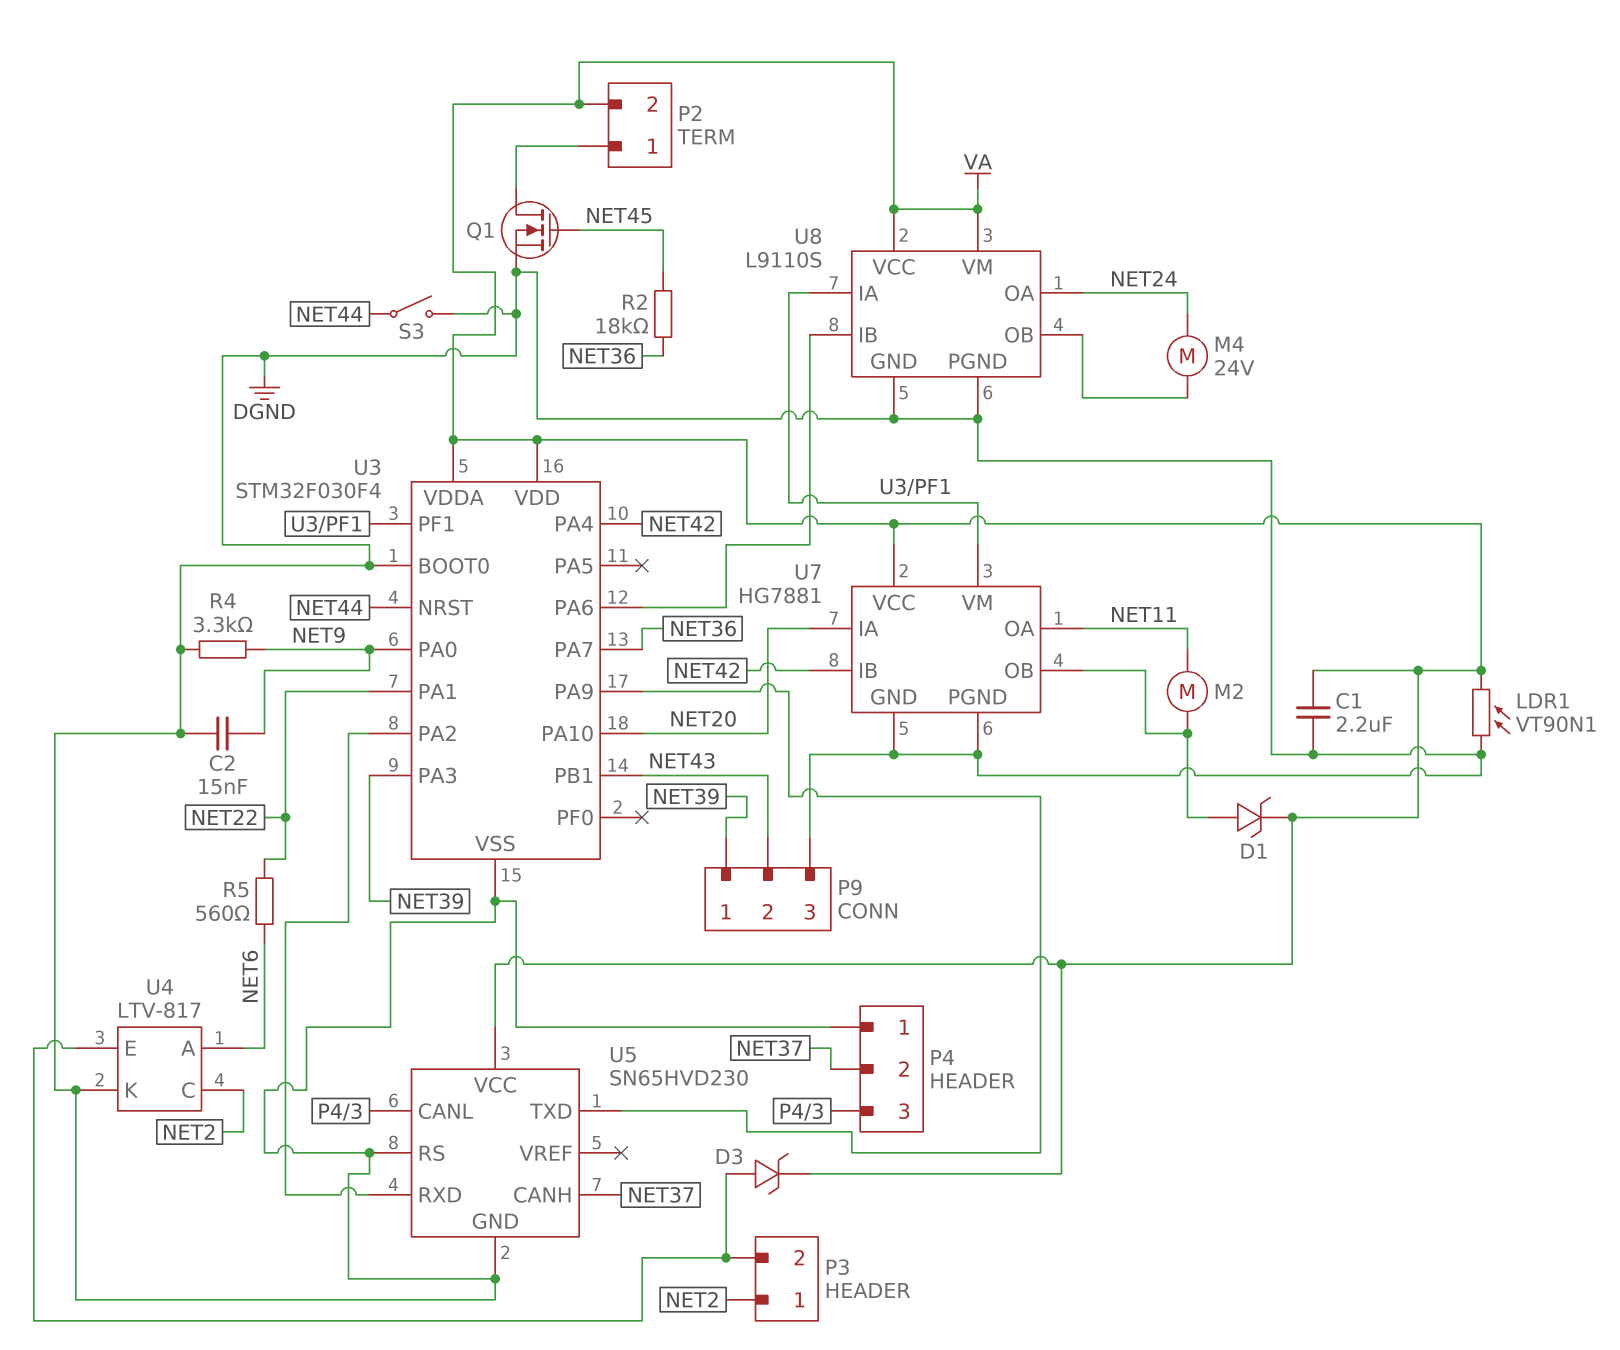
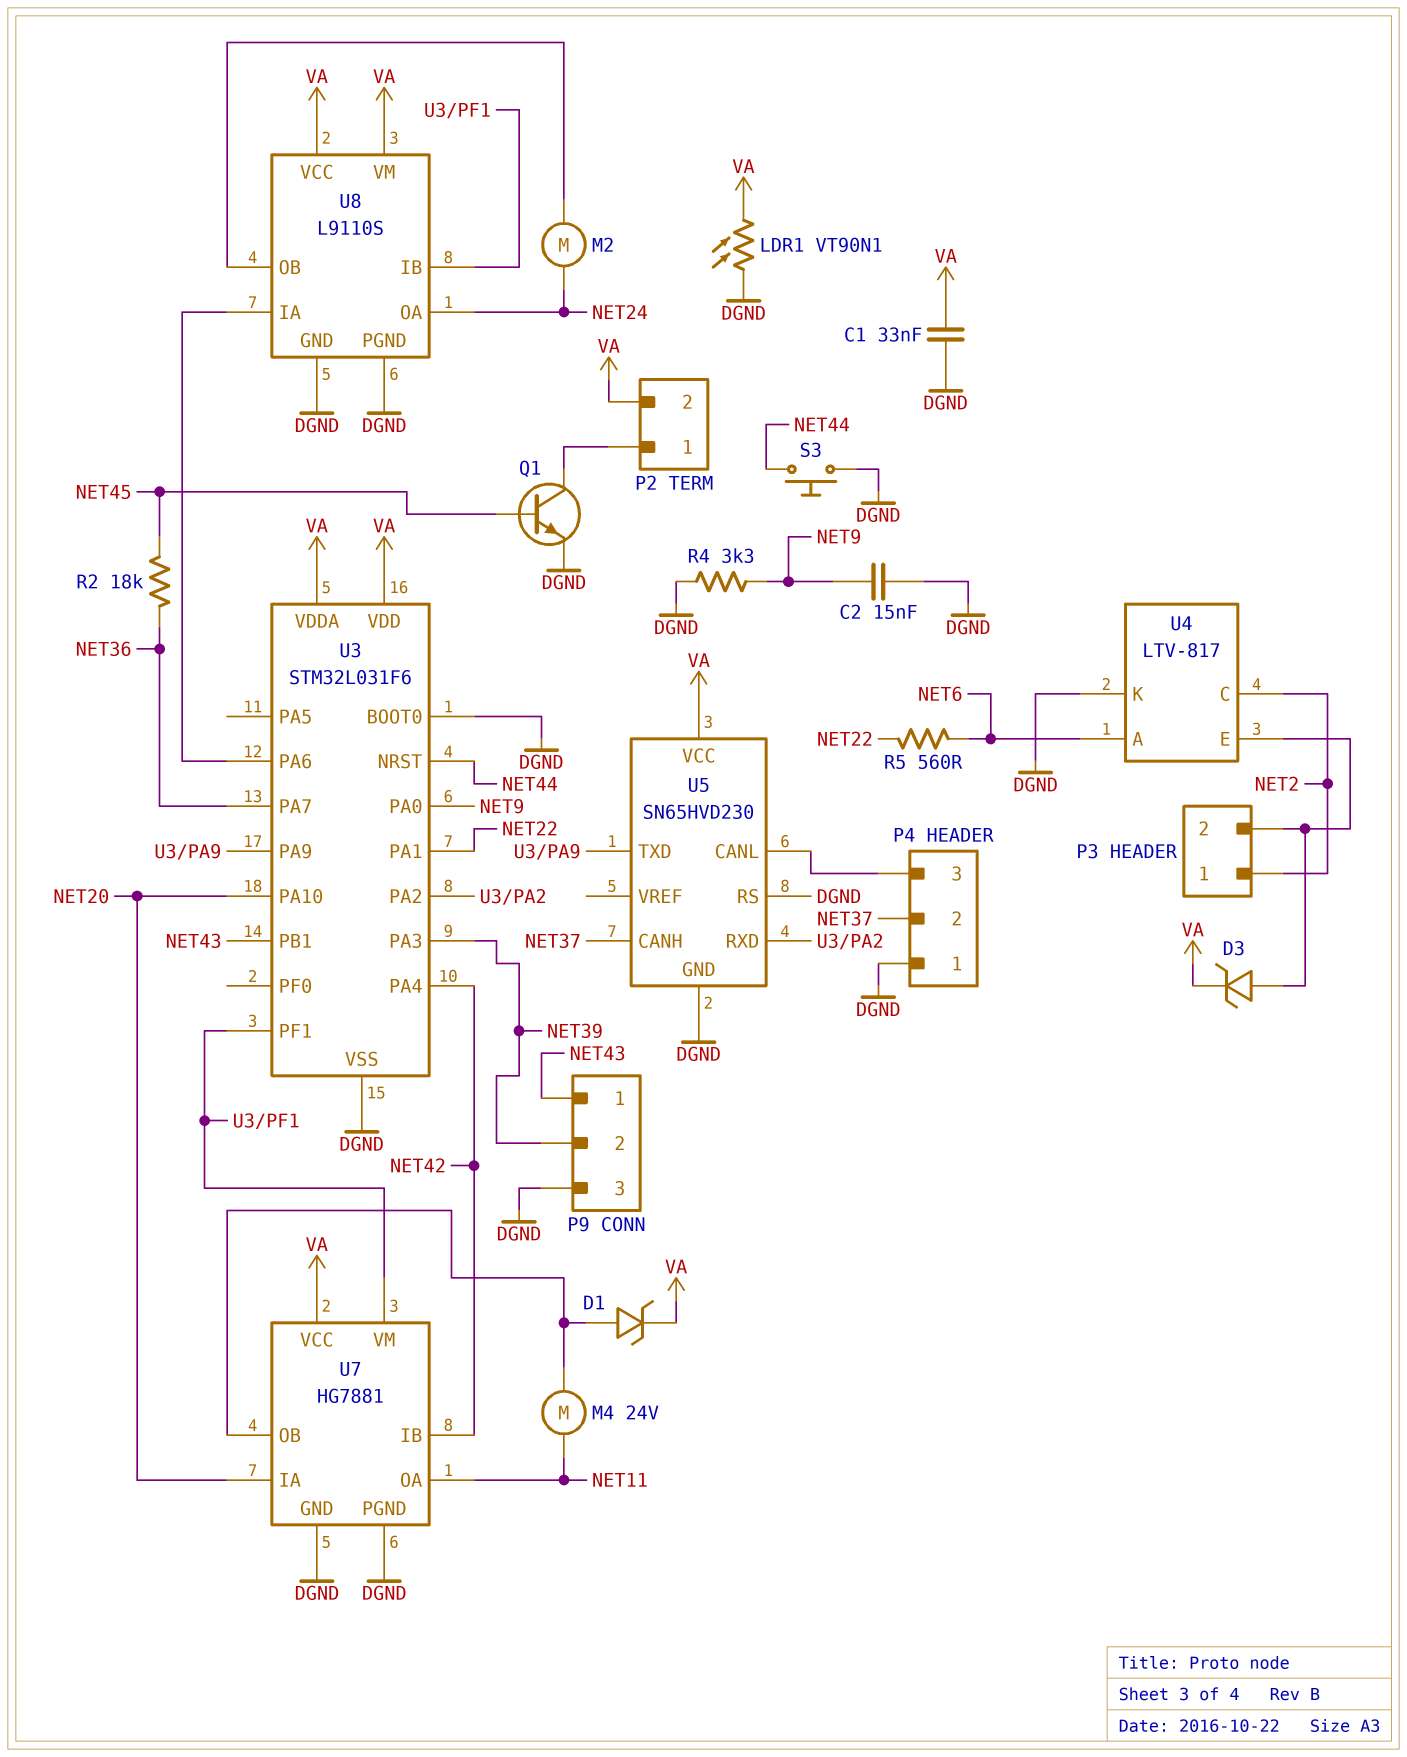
C1: 2.2uF (DGND, VA) -> 33nF (DGND, VA)
M2: motor (NET11, U7/OB) -> motor (NET24, U8/OB)
M4: motor 24V (NET24, U8/OB) -> motor 24V (NET11, U7/OB)
P9 pin 1: NET39 -> NET43
P9 pin 2: NET43 -> NET39
Q1: NMOS (G NET45, D P2/1, S DGND) -> NPN (B NET45, C P2/1, E DGND)
S3: switch (DGND, NET44) -> button (DGND, NET44)
U3: STM32F030F4 -> STM32L031F6
U8 pin IA: U3/PF1 -> U3/PA6
U8 pin IB: U3/PA6 -> U3/PF1

